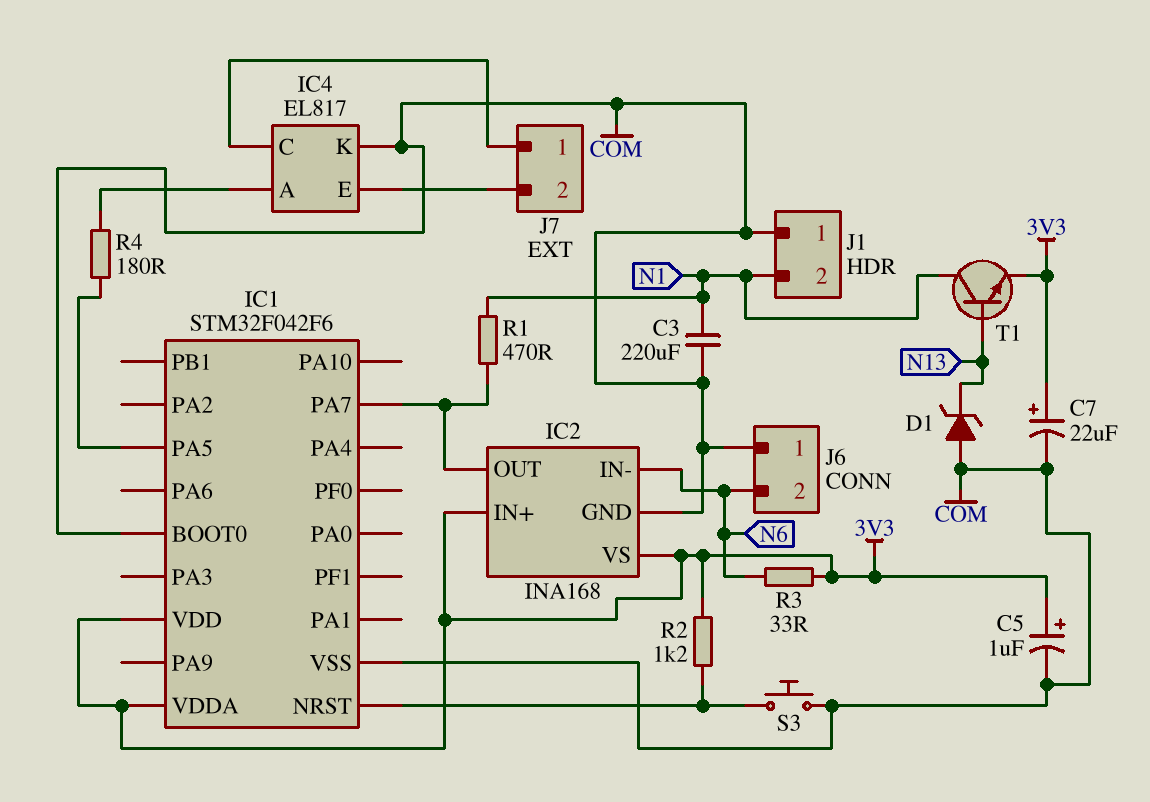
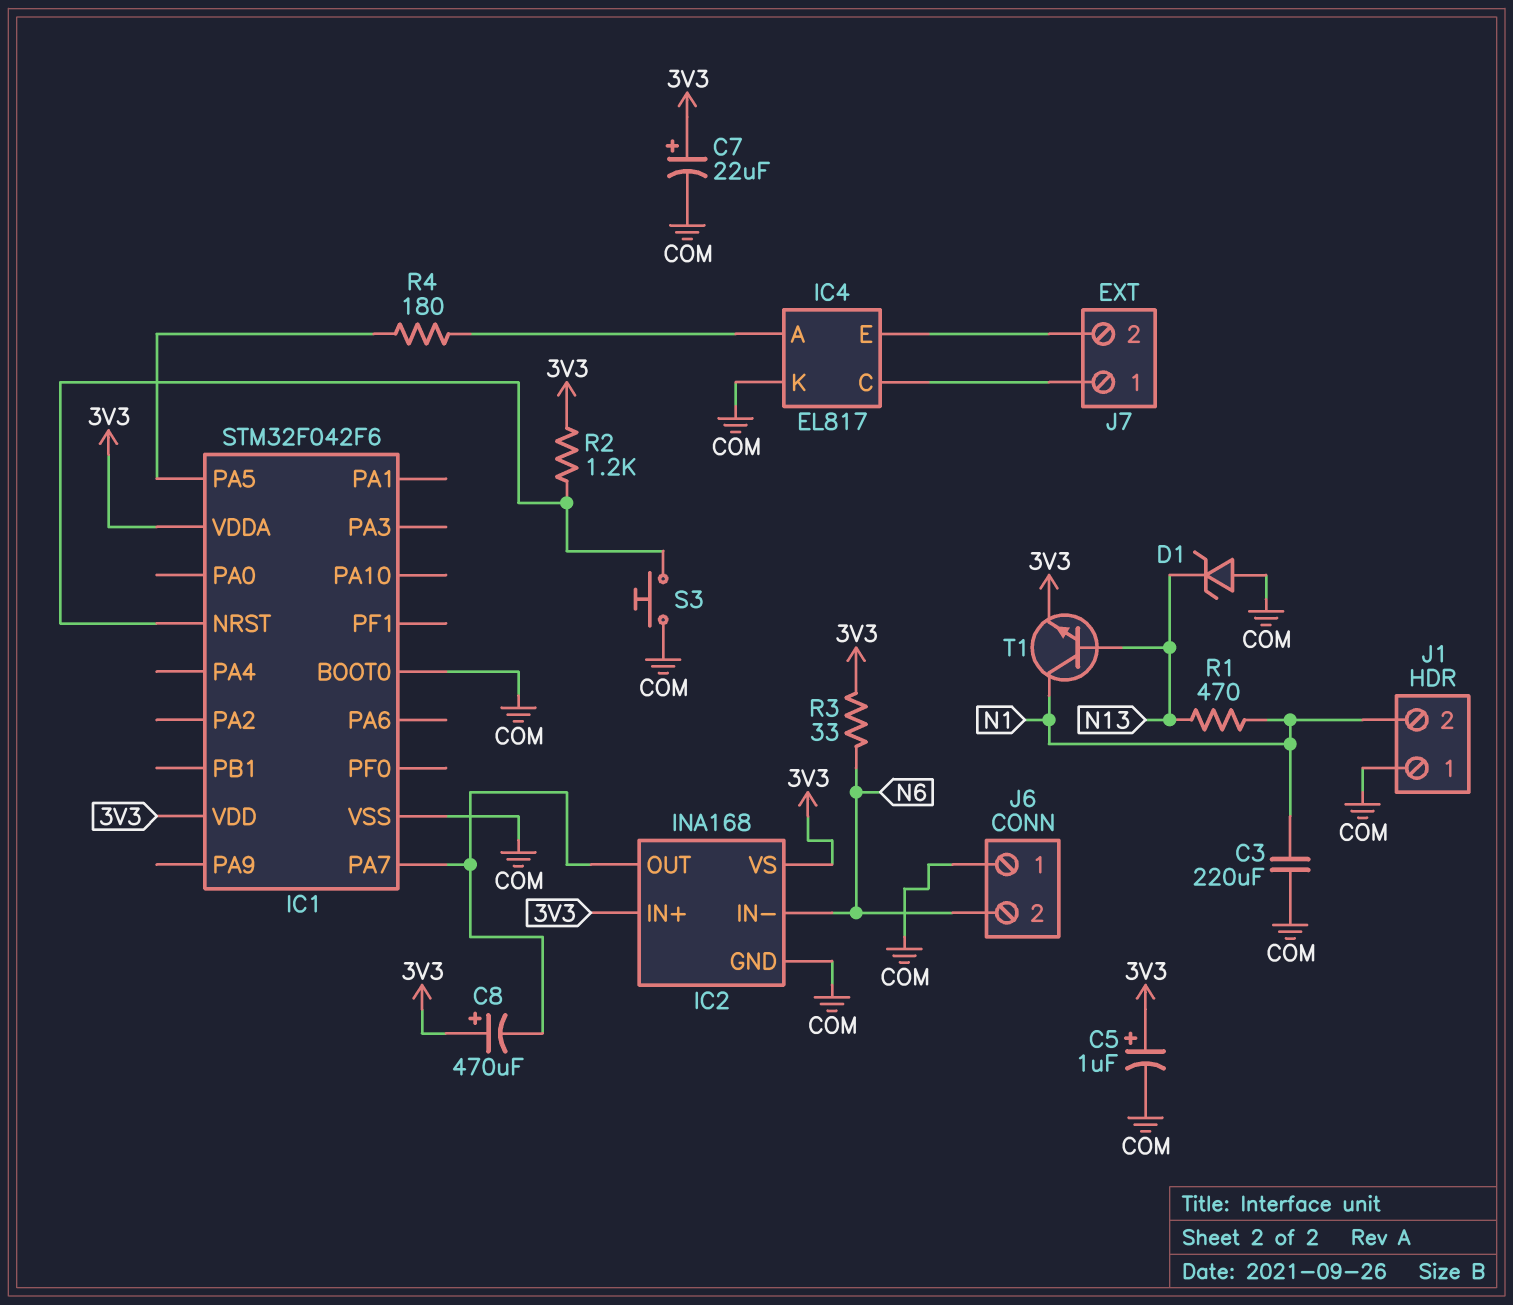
C8: none -> 470uF (plus 3V3, minus IC1/PA7)
R1: 470 (IC1/PA7, N1) -> 470 (N1, N13)

